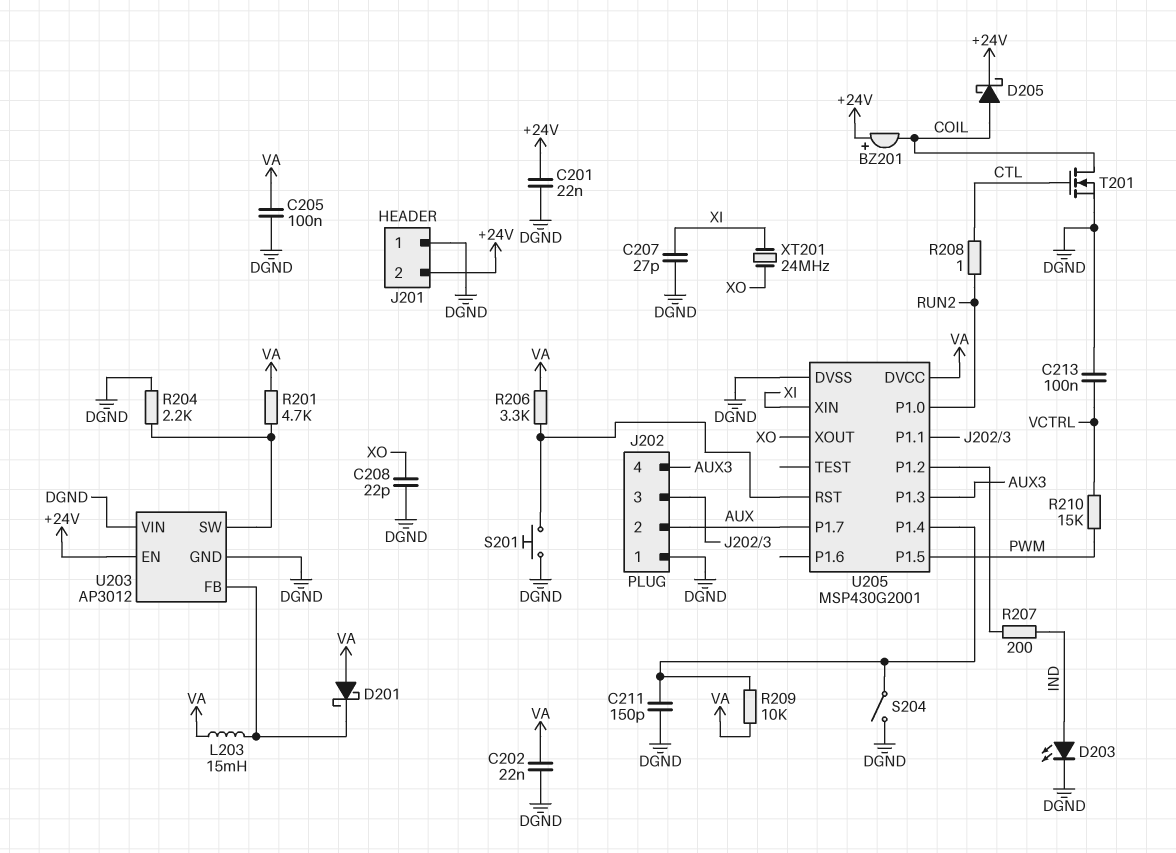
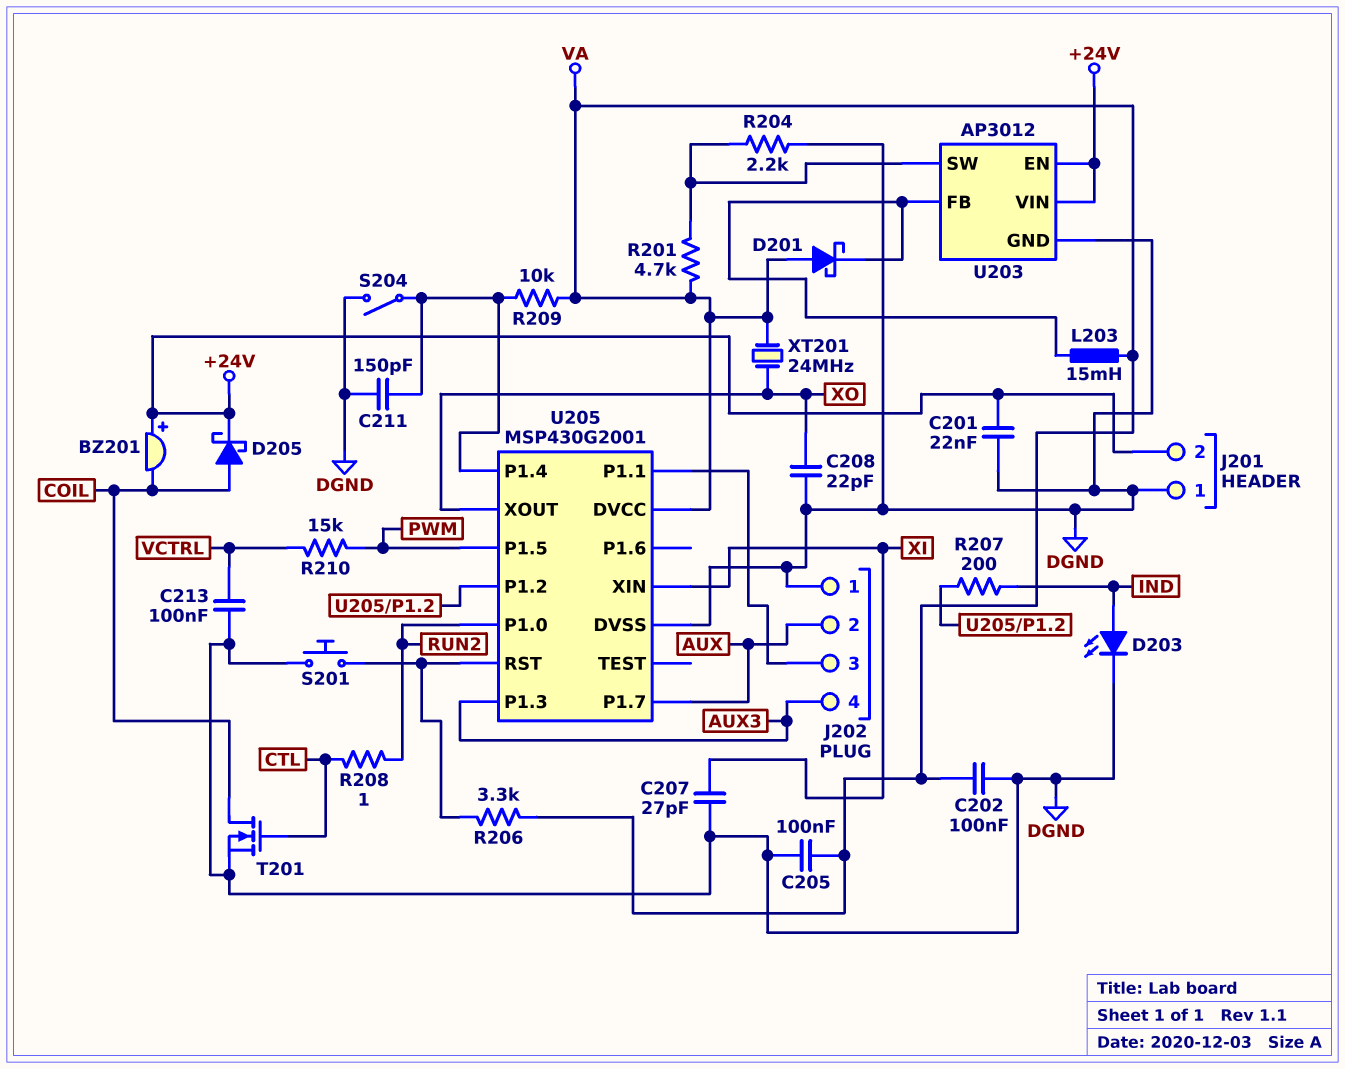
C202: 22nF (DGND, VA) -> 100nF (DGND, VA)
U203 pin VIN: DGND -> +24V
XT201: 24MHz (XI, XO) -> 24MHz (VA, XO)

